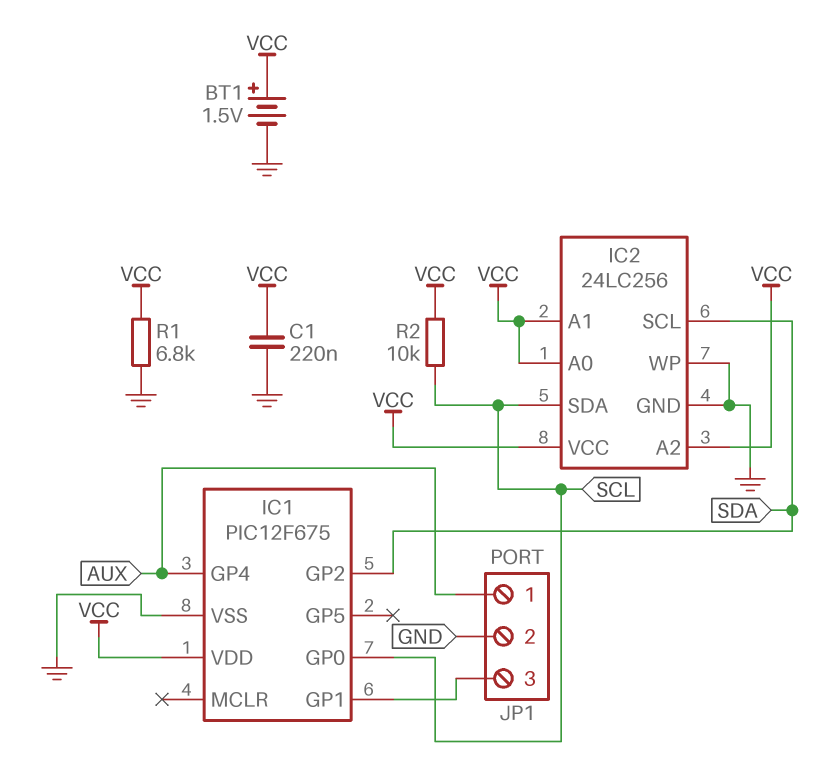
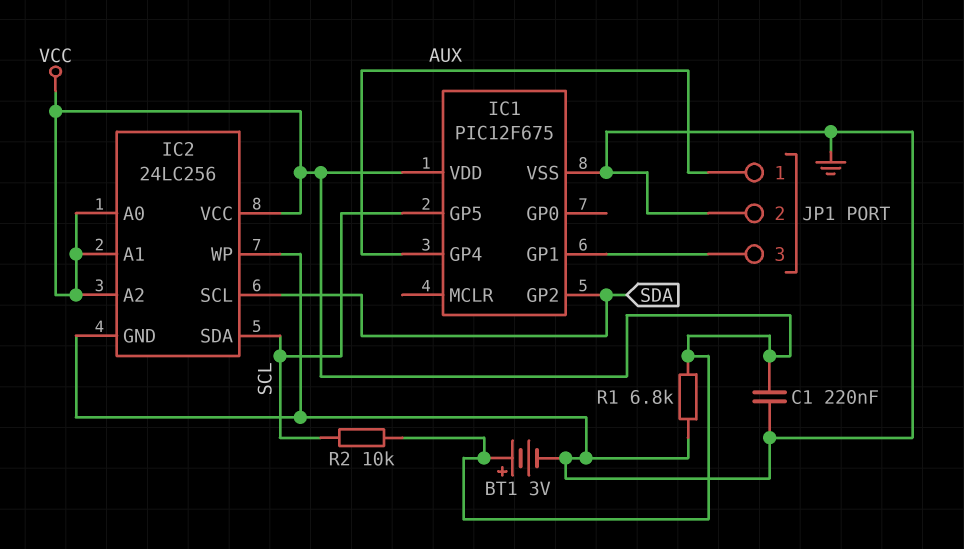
BT1: 1.5V (plus VCC, minus GND) -> 3V (plus VCC, minus GND)
IC1 pin GP0: SCL -> none
IC1 pin GP5: none -> SCL

